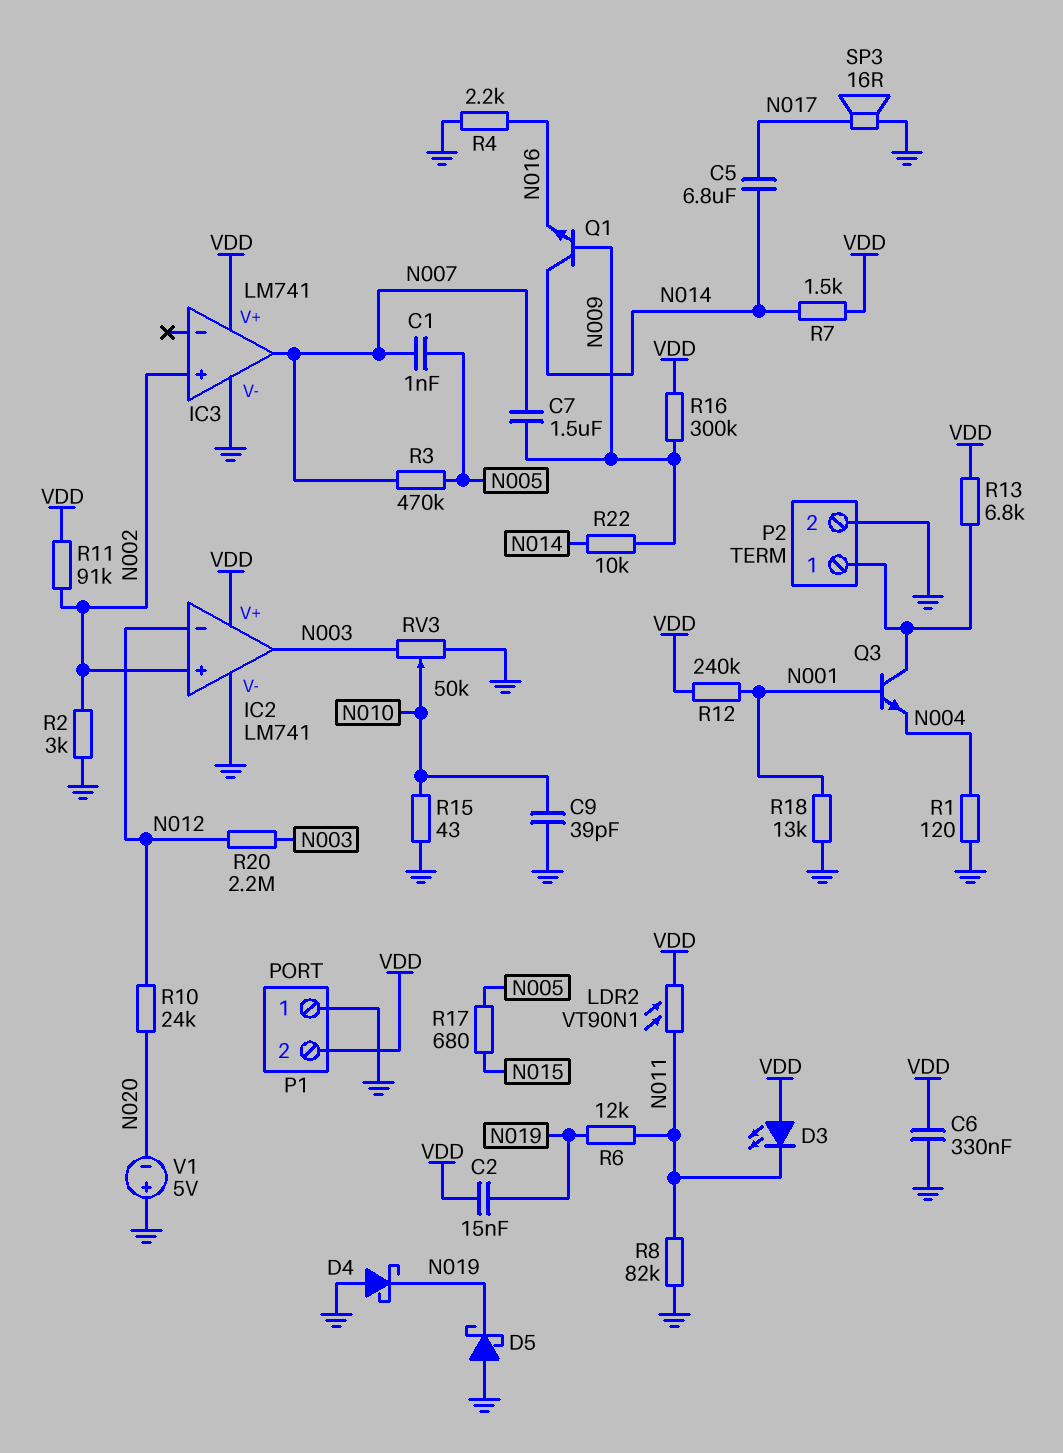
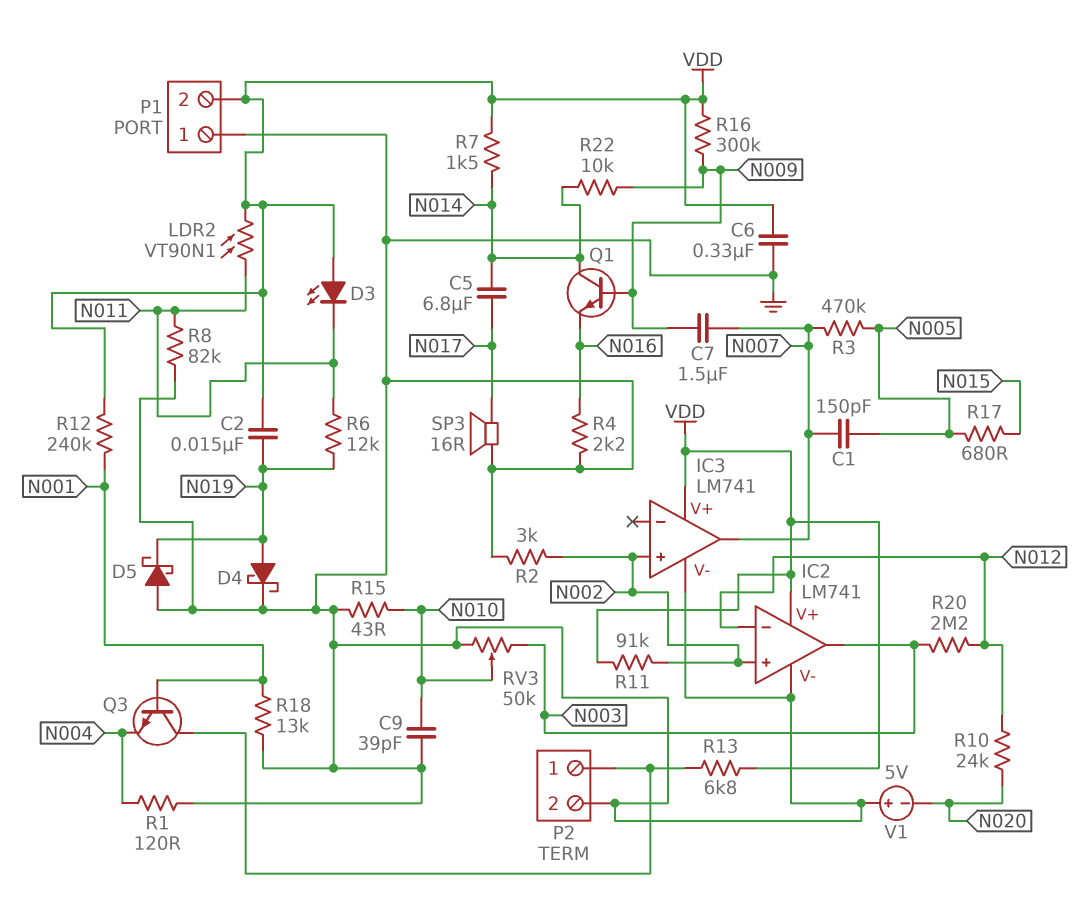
C1: 1nF (N005, N007) -> 150pF (N005, N007)
D4: schottky (A GND, K N019) -> schottky (A N019, K GND)

